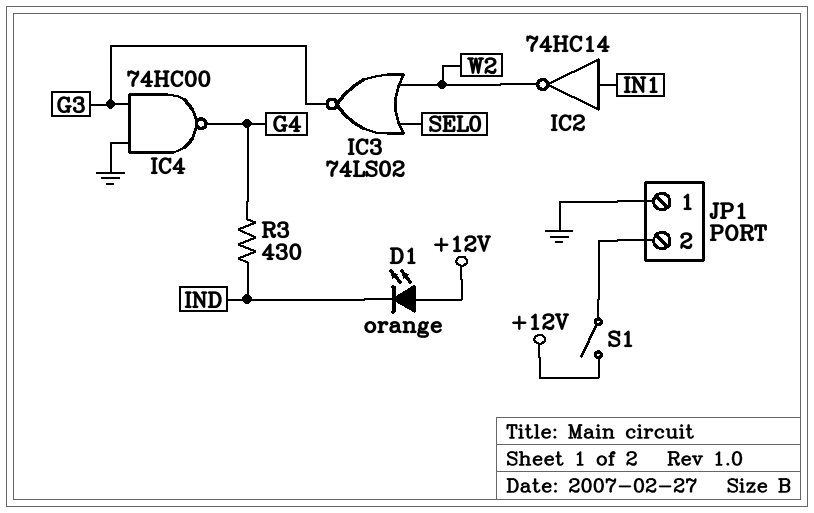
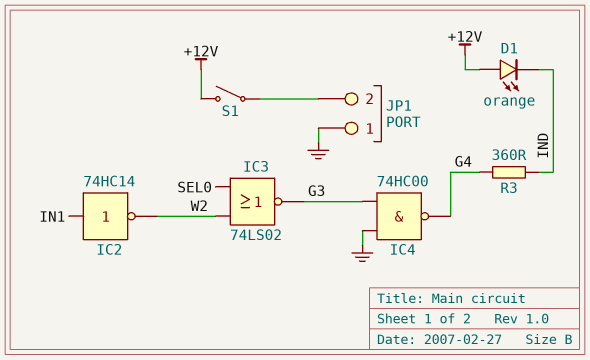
R3: 430 (G4, IND) -> 360 (G4, IND)

